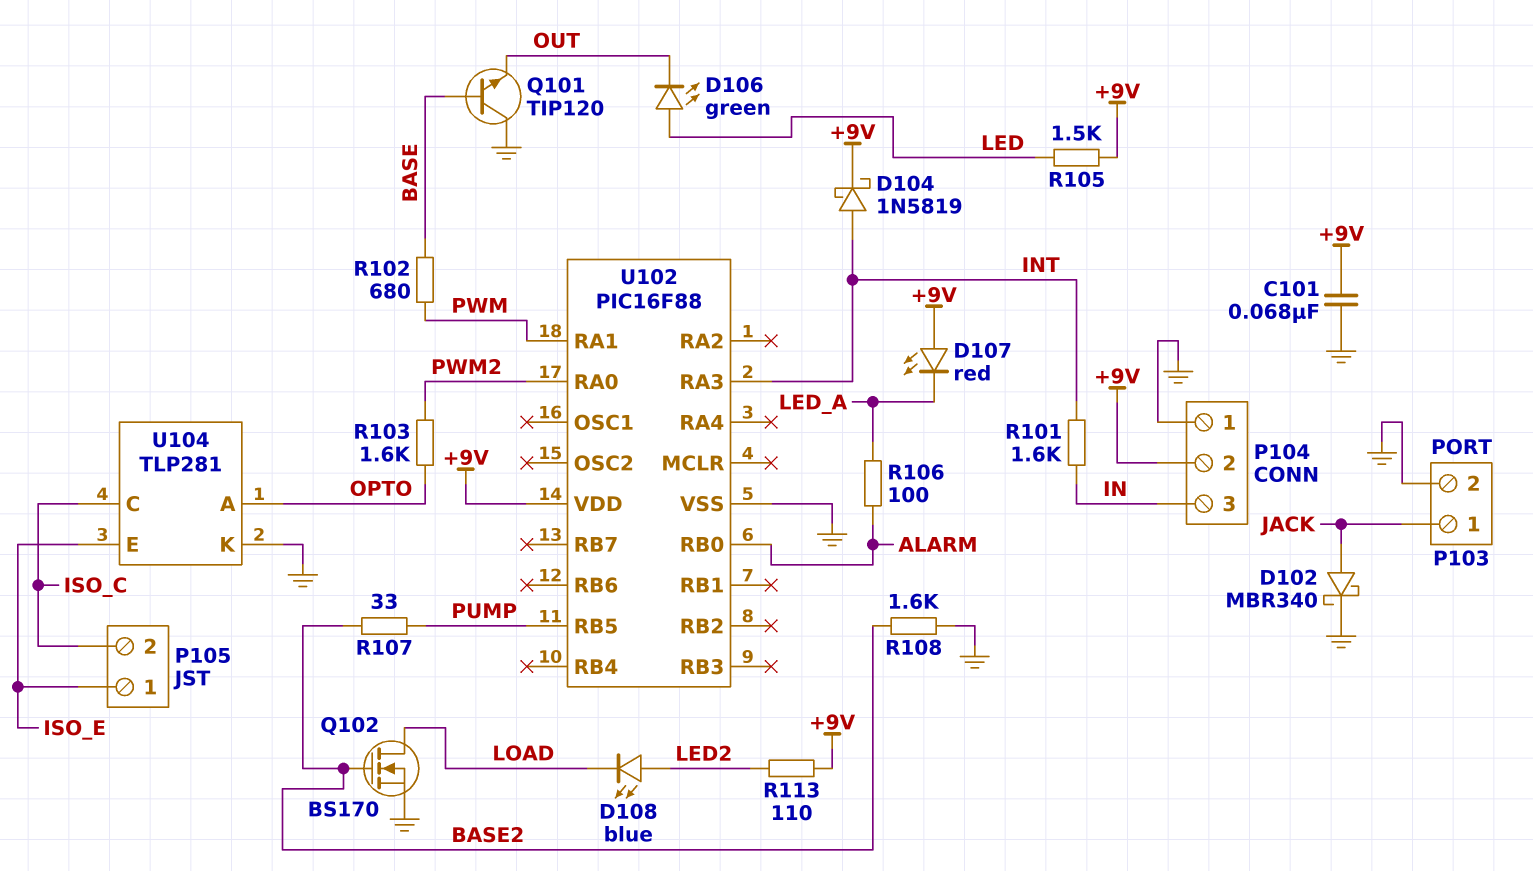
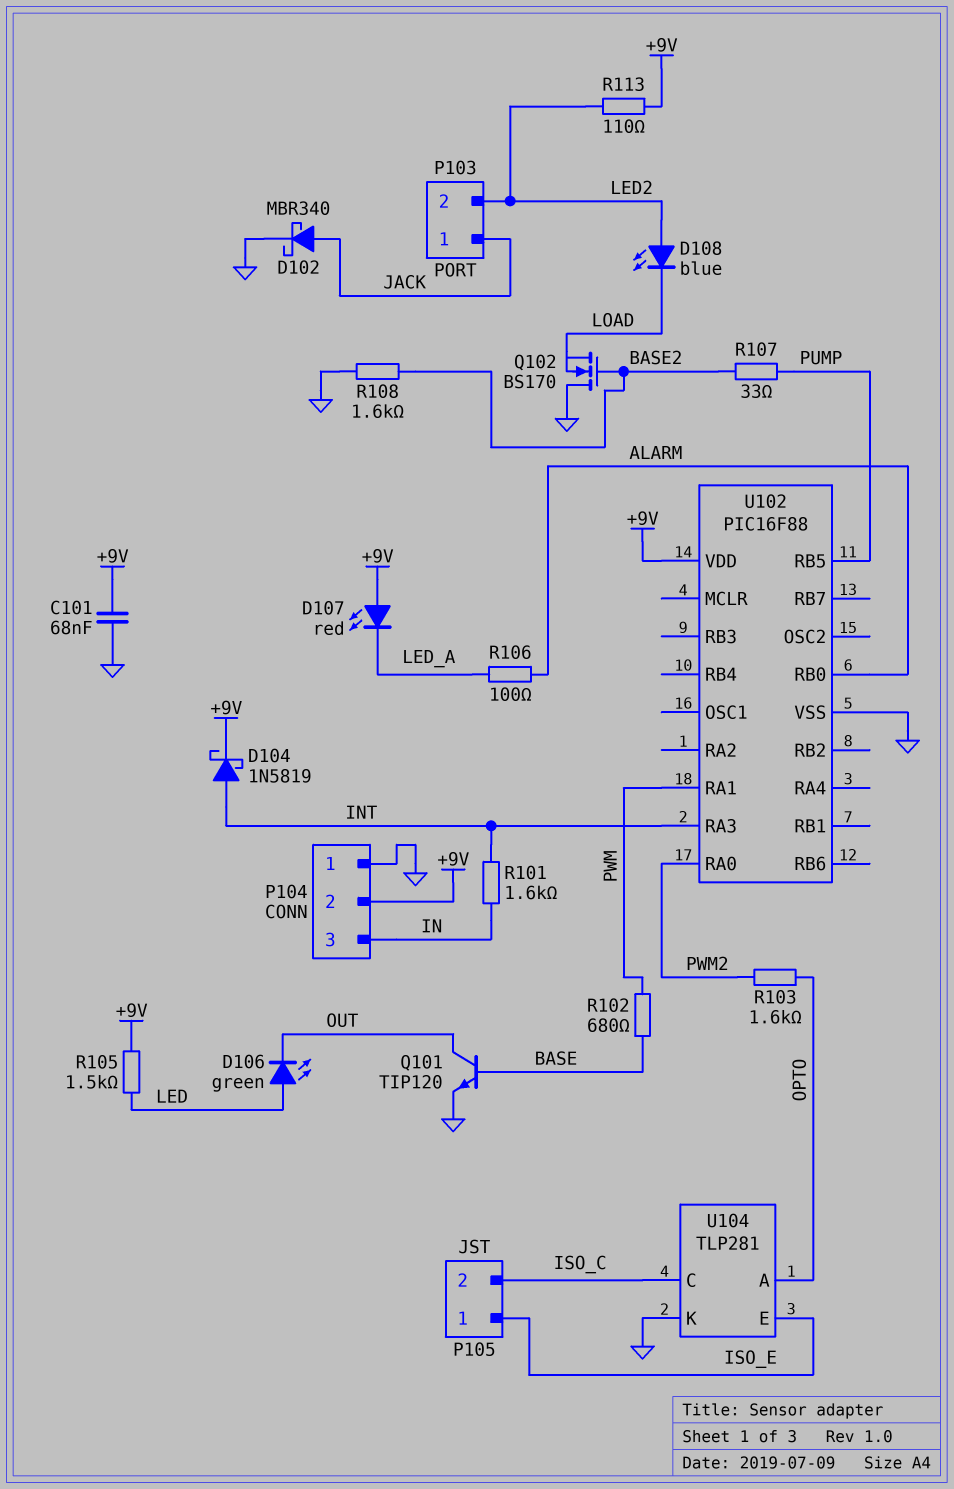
P103 pin 2: GND -> LED2
Q101: NPN TIP120 (B BASE, C GND, E OUT) -> NPN TIP120 (B BASE, C OUT, E GND)
Q102: NMOS BS170 (G BASE2, D LOAD, S GND) -> NMOS BS170 (G BASE2, D GND, S LOAD)

